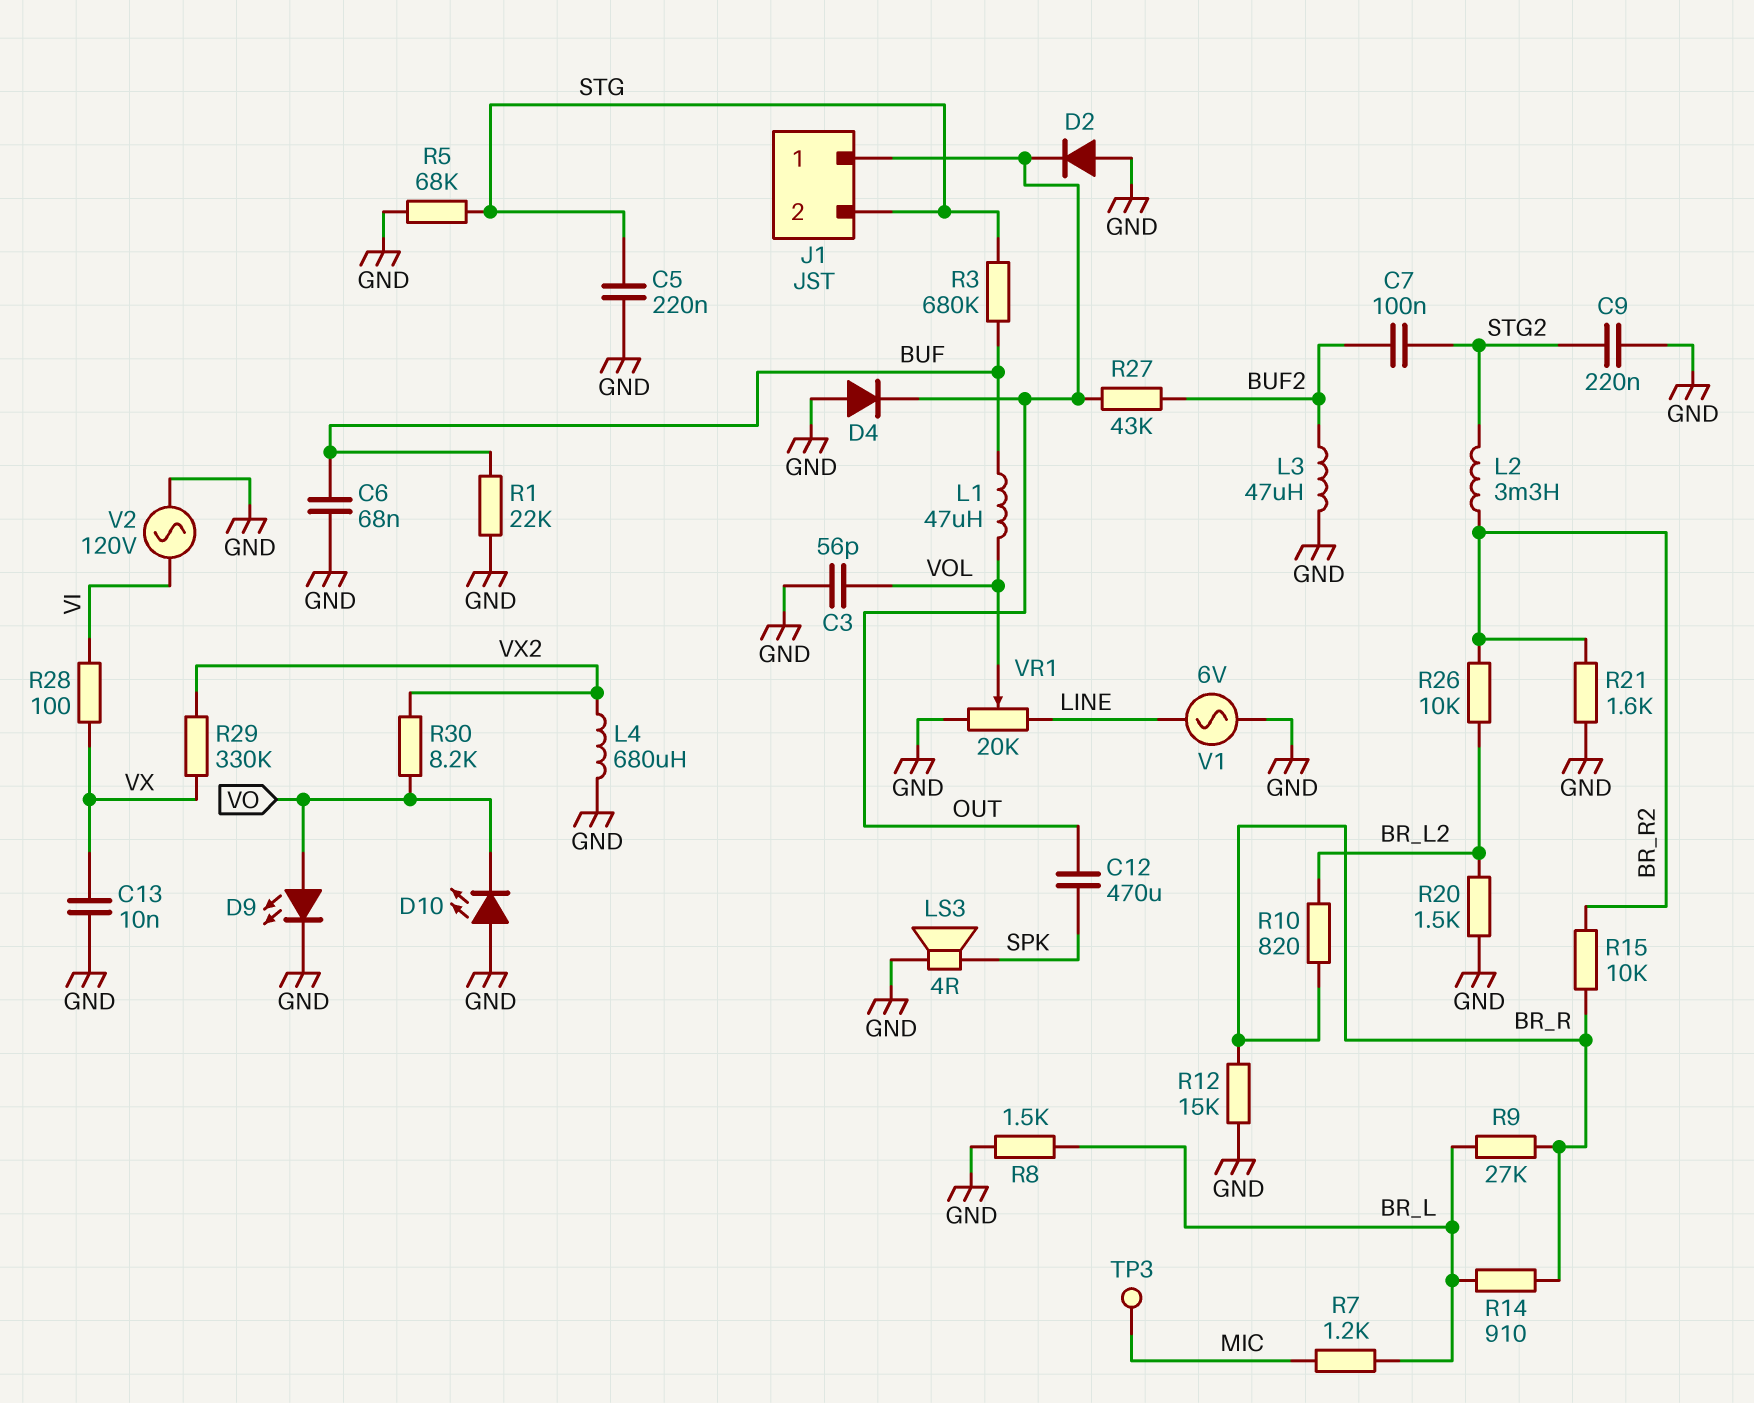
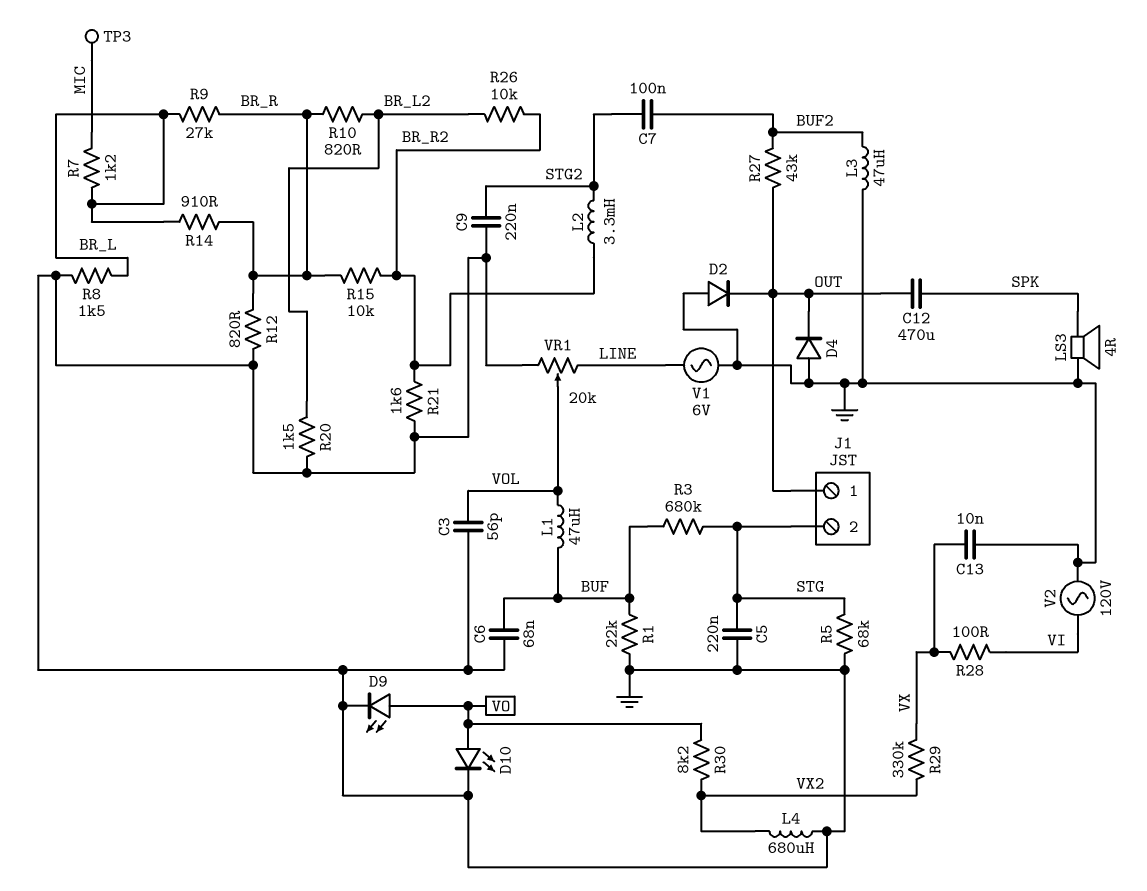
D10: LED (A GND, K VO) -> LED (A VO, K GND)
R12: 15k (BR_R, GND) -> 820 (BR_R, GND)

